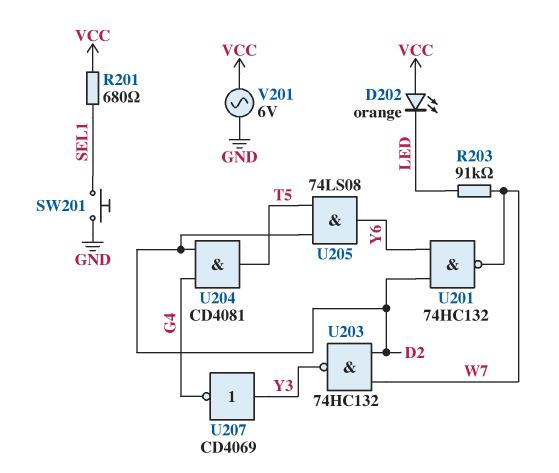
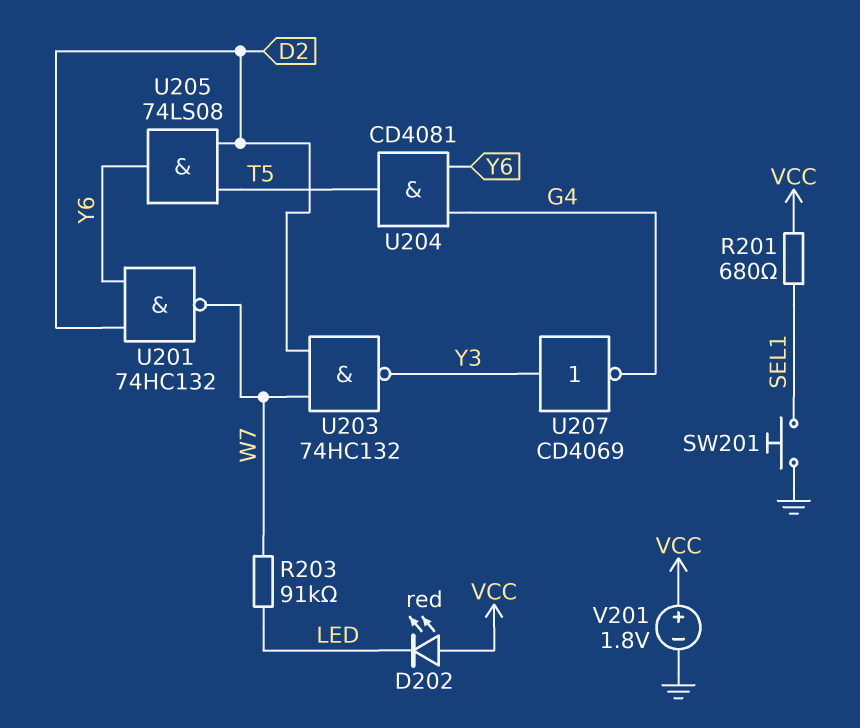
D202: LED orange (A VCC, K LED) -> LED red (A VCC, K LED)
U204: AND CD4081 (in D2, in G4, out T5) -> AND CD4081 (in G4, in Y6, out T5)
V201: AC 6V (GND, VCC) -> 1.8V (plus VCC, minus GND)

